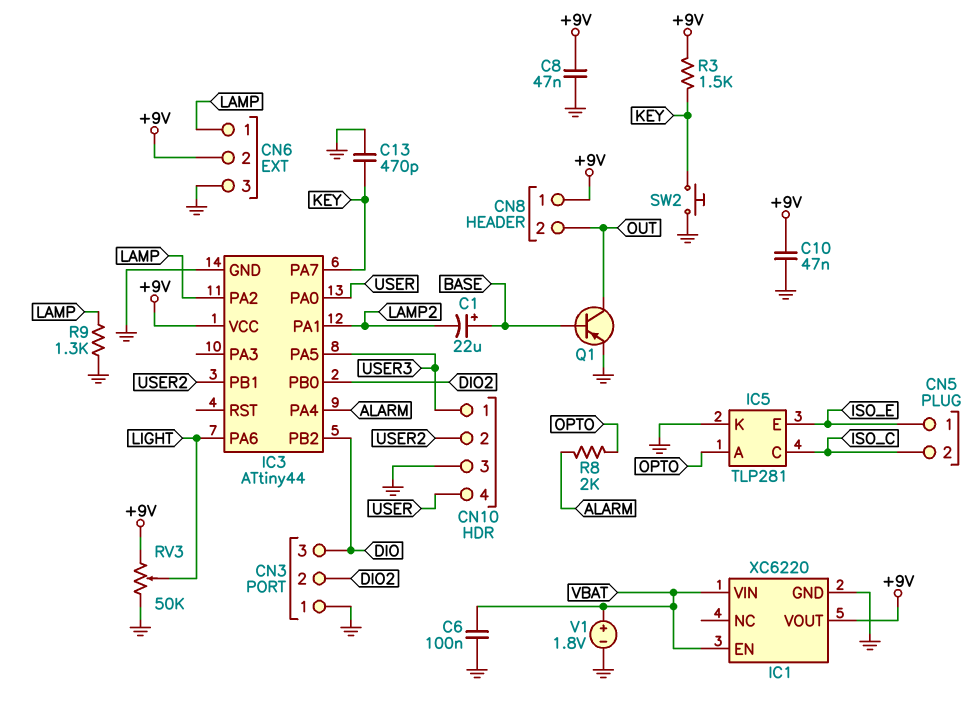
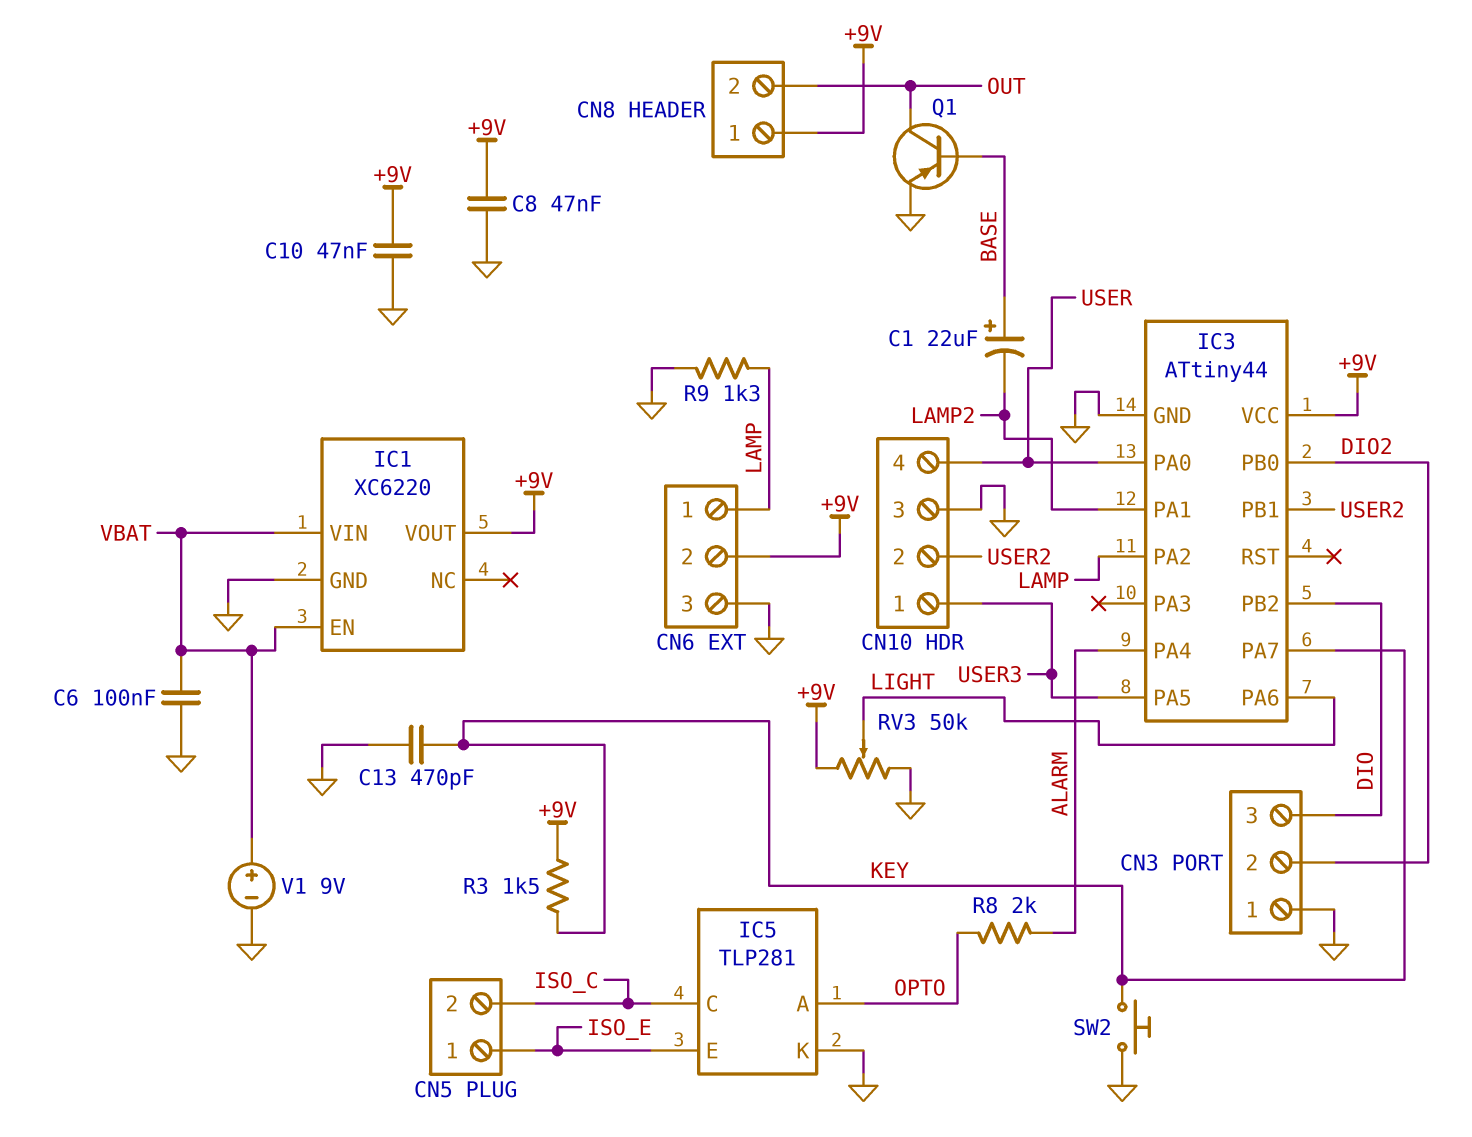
V1: 1.8V (plus VBAT, minus GND) -> 9V (plus VBAT, minus GND)

